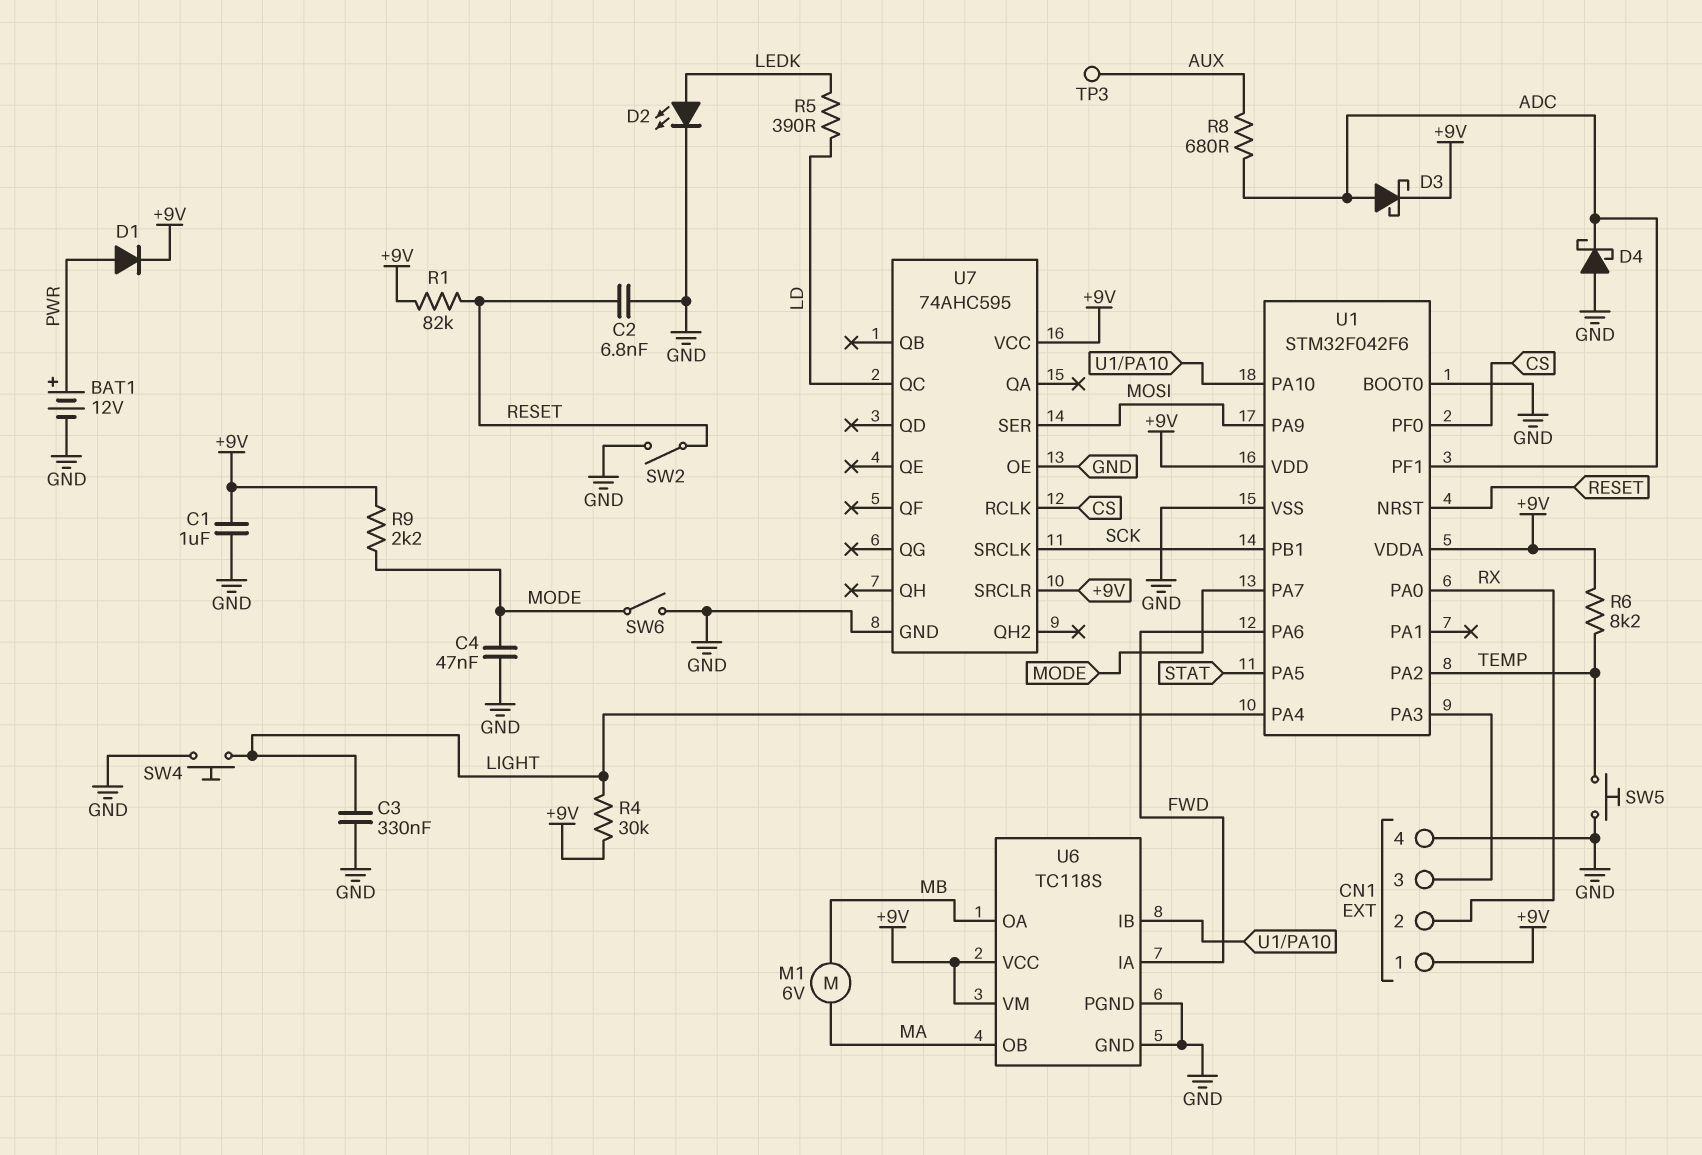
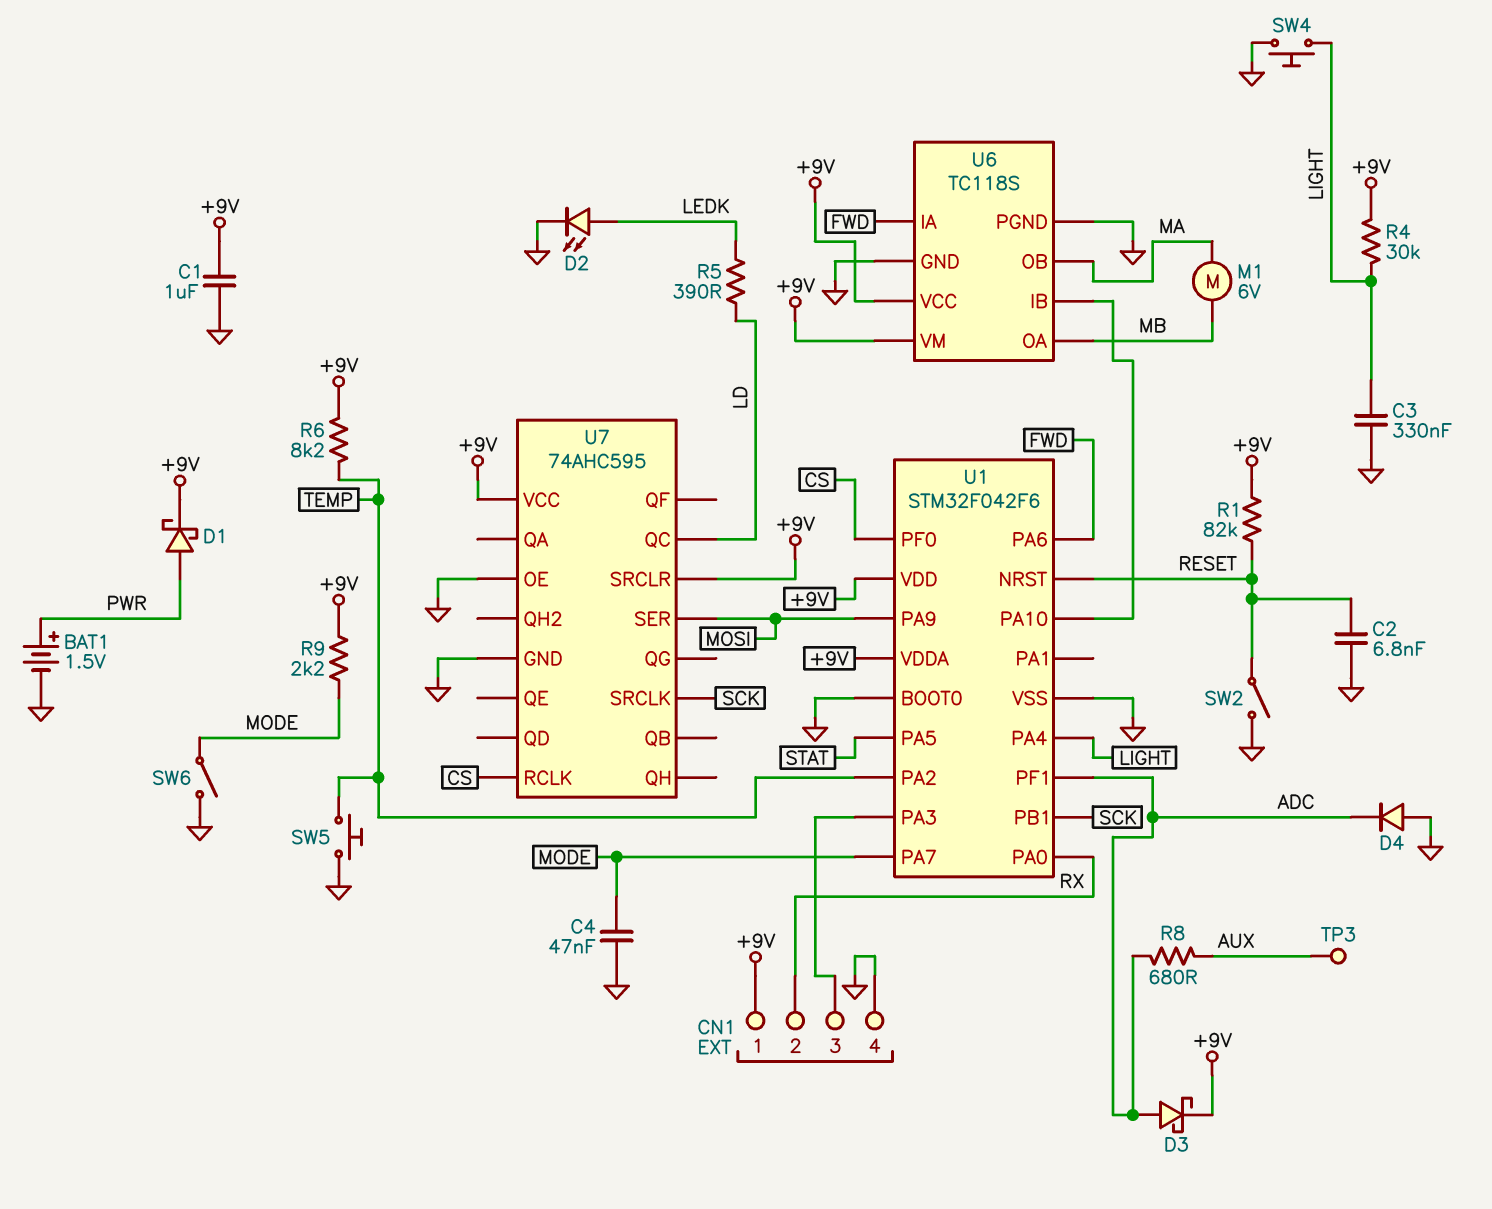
BAT1: 12V (plus PWR, minus GND) -> 1.5V (plus PWR, minus GND)
D1: diode (A PWR, K +9V) -> schottky (A PWR, K +9V)
D4: schottky (A GND, K ADC) -> diode (A GND, K ADC)

